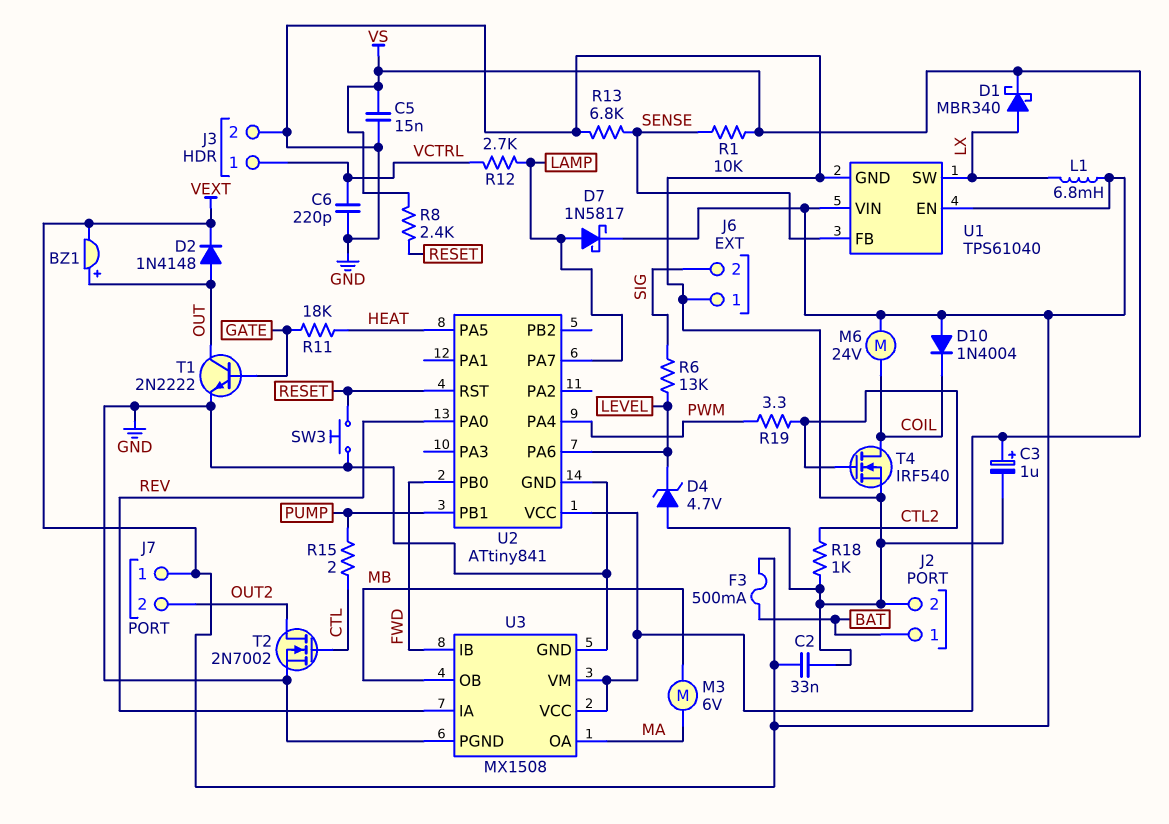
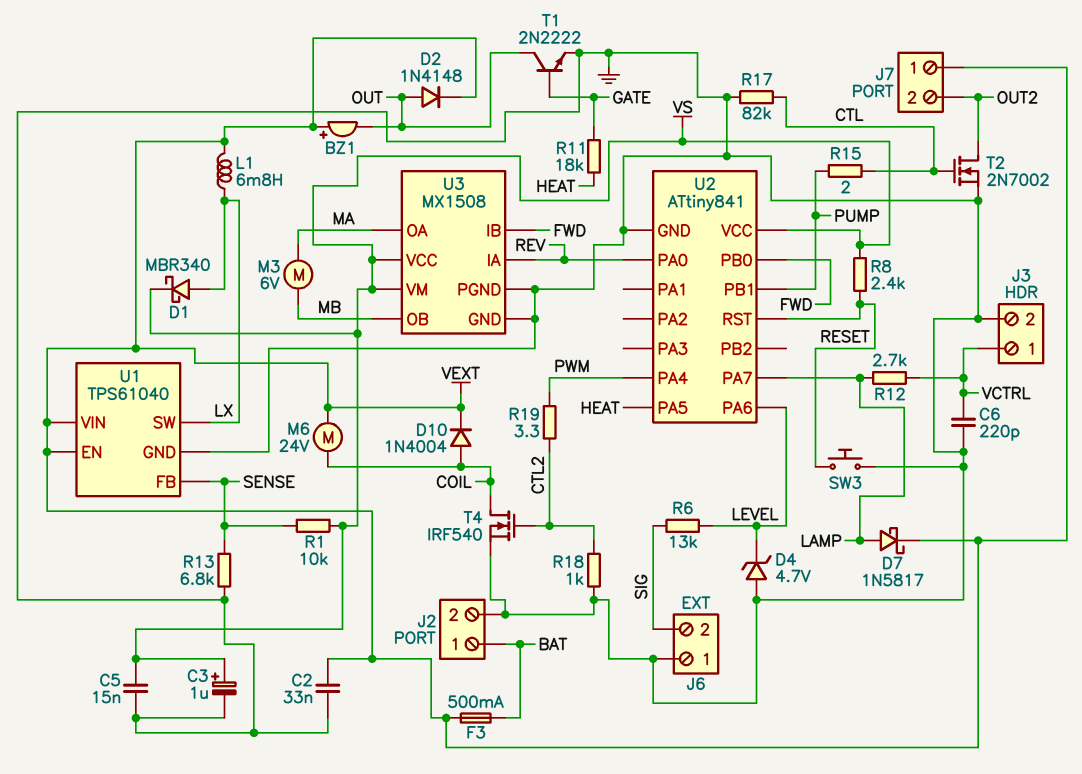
BZ1: buzzer (plus OUT, minus VEXT) -> buzzer (plus VEXT, minus OUT)
D10: diode 1N4004 (A VEXT, K COIL) -> diode 1N4004 (A COIL, K VEXT)
R17: none -> 82k (CTL, GND)

